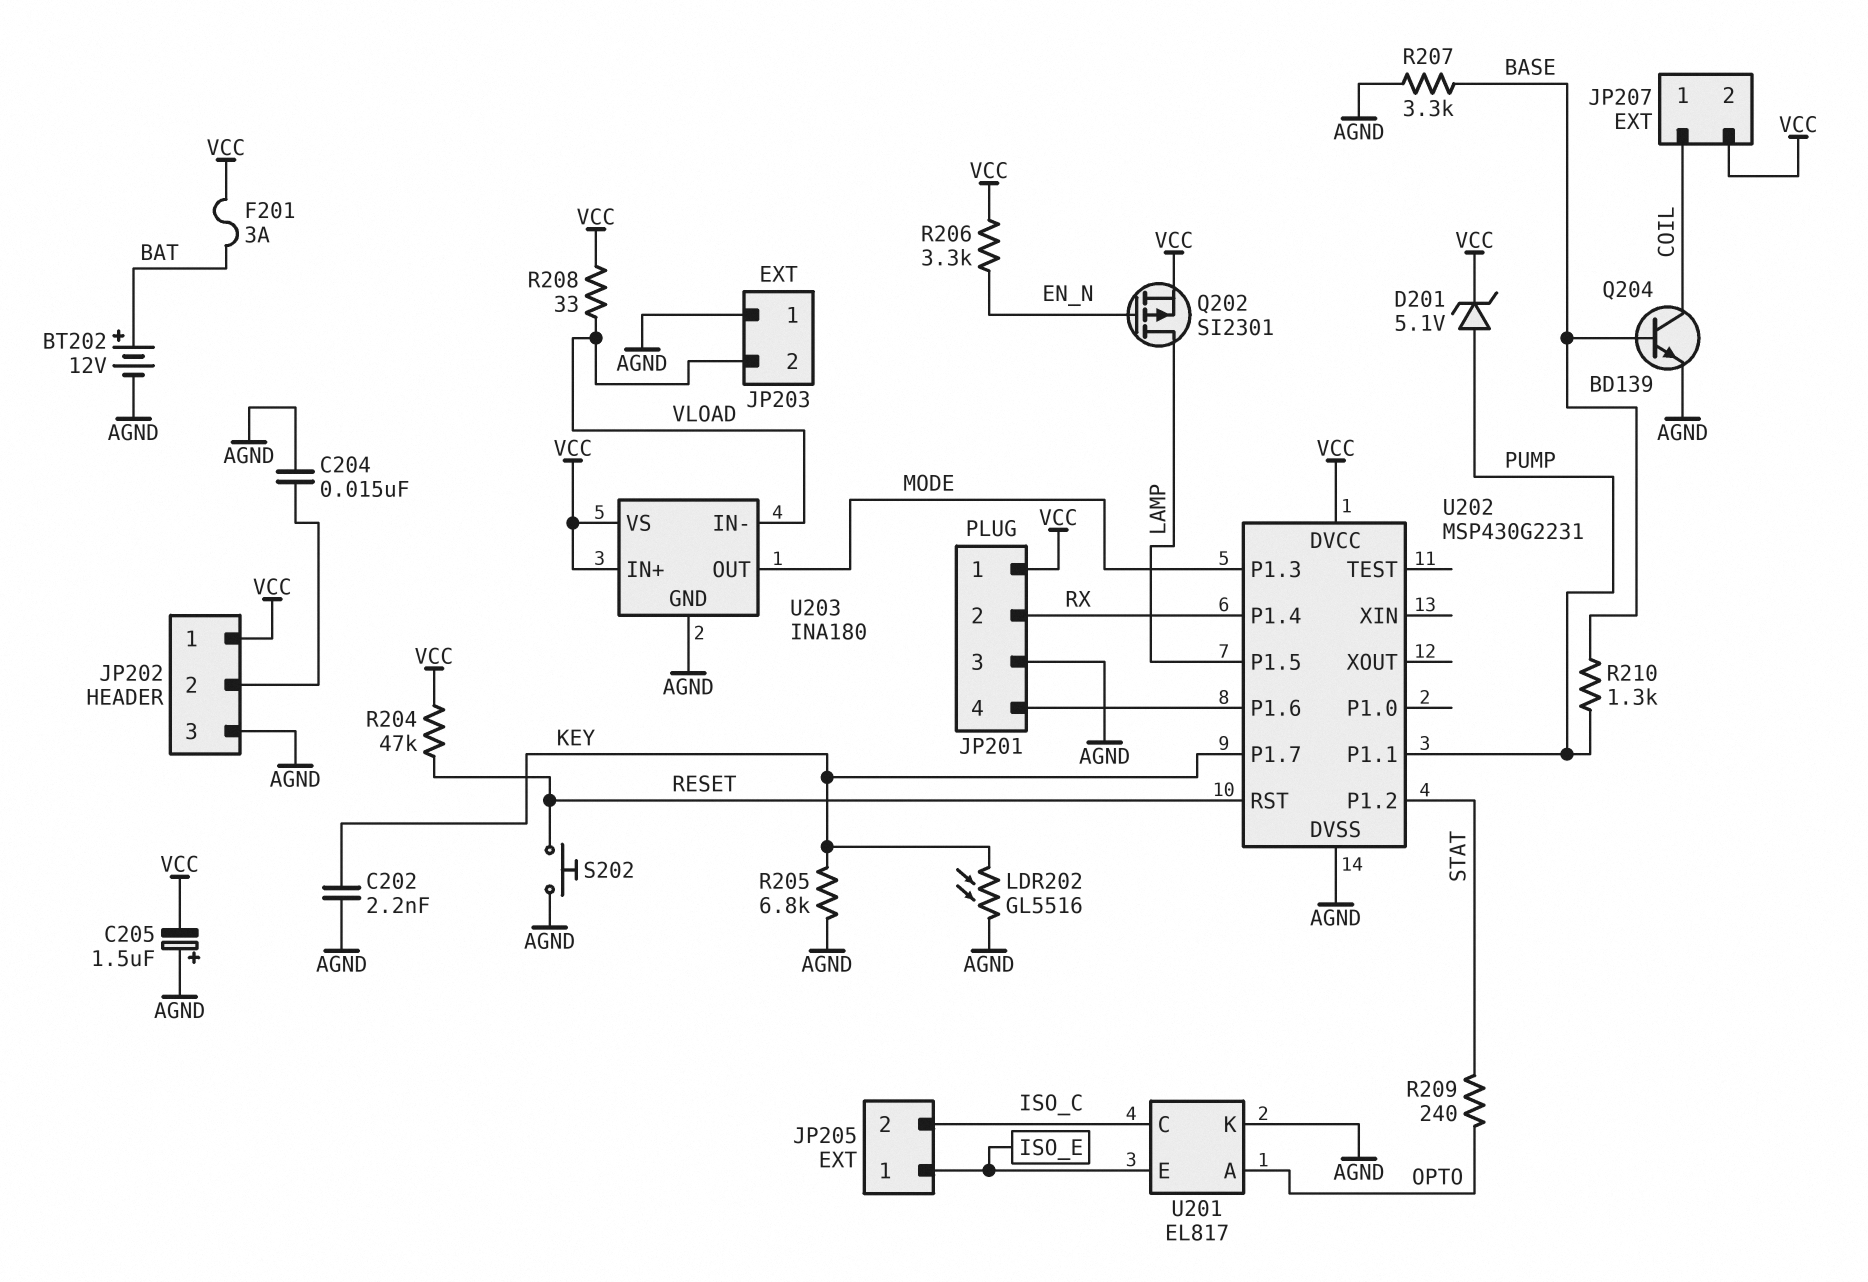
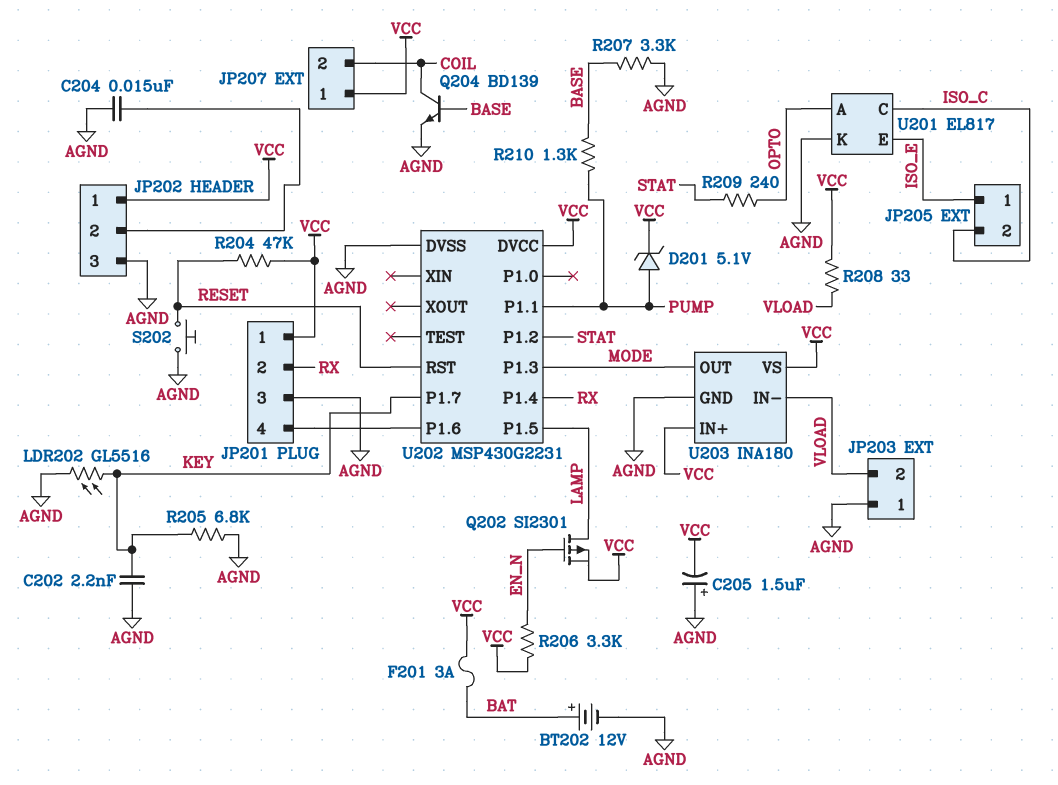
JP207 pin 1: COIL -> VCC
JP207 pin 2: VCC -> COIL

